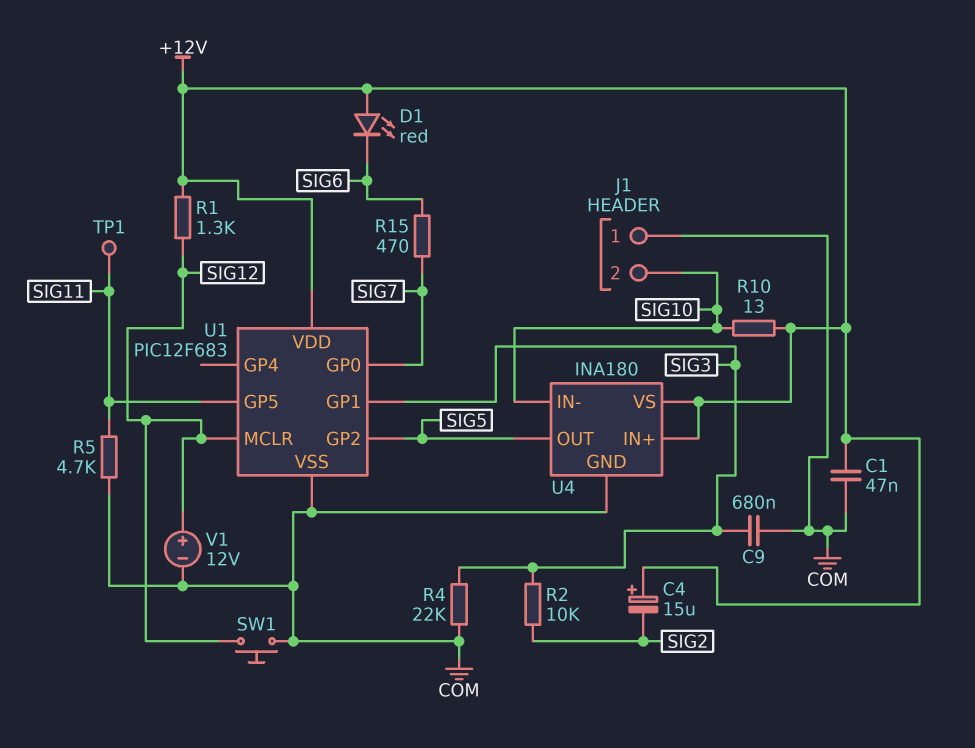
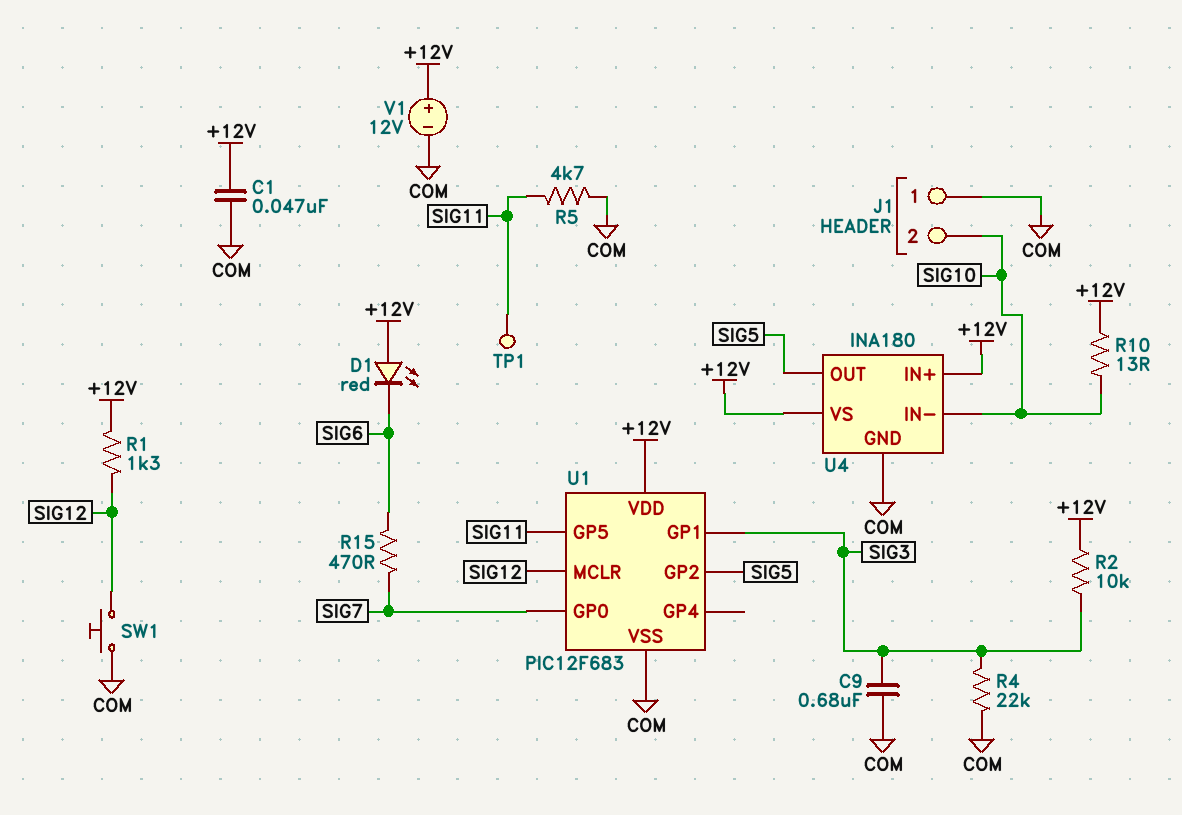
C4: 15uF (plus +12V, minus SIG2) -> none
R2: 10k (SIG2, SIG3) -> 10k (+12V, SIG3)
V1: 12V (plus SIG12, minus COM) -> 12V (plus +12V, minus COM)

